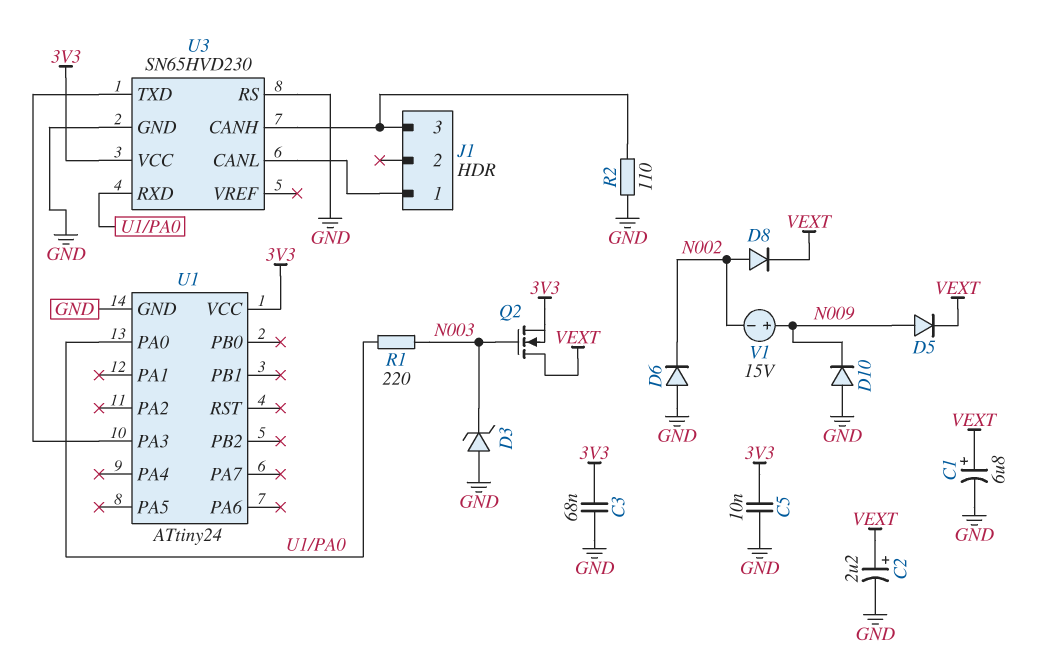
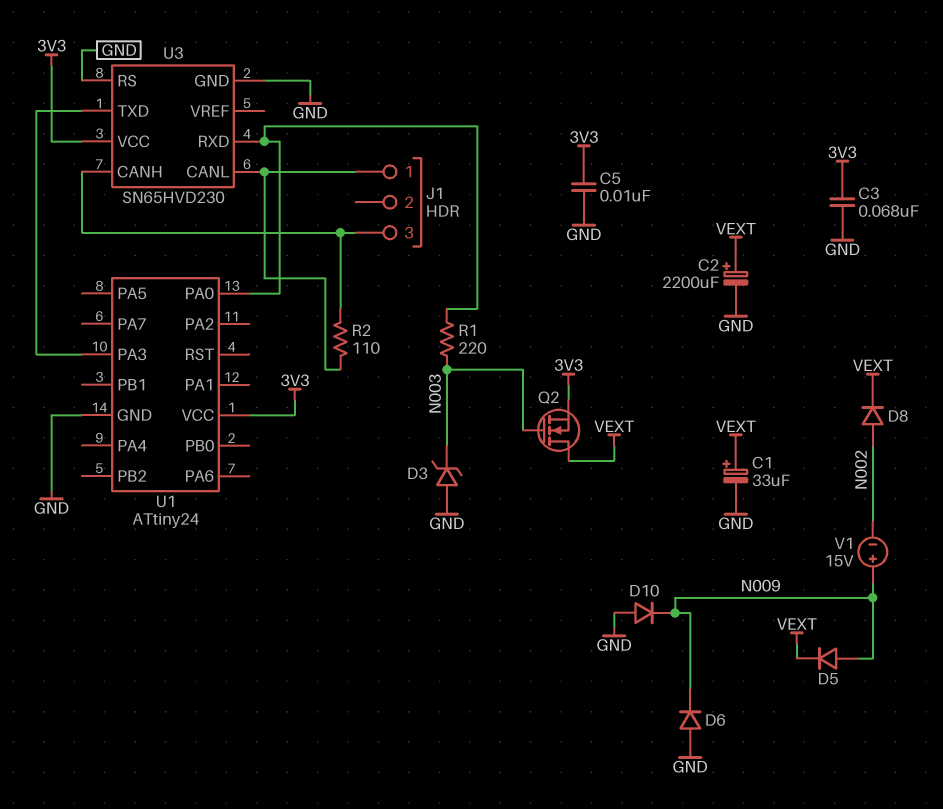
C1: 6.8uF (plus VEXT, minus GND) -> 33uF (plus VEXT, minus GND)
C2: 2.2uF (plus VEXT, minus GND) -> 2200uF (plus VEXT, minus GND)
D6: diode (A GND, K N002) -> diode (A GND, K N009)
R2: 110 (GND, J1/3) -> 110 (J1/1, J1/3)

